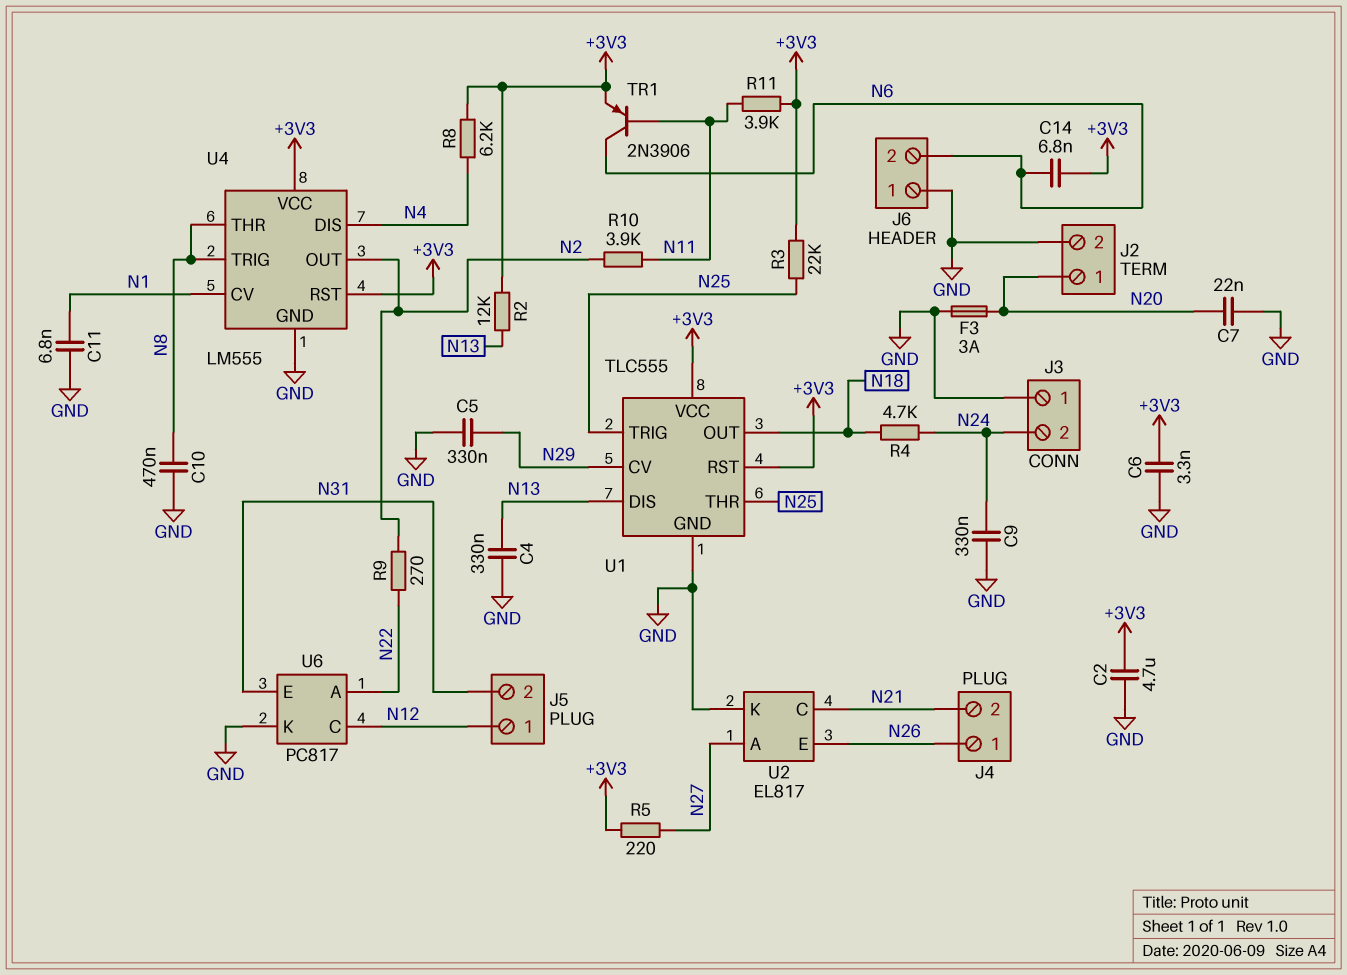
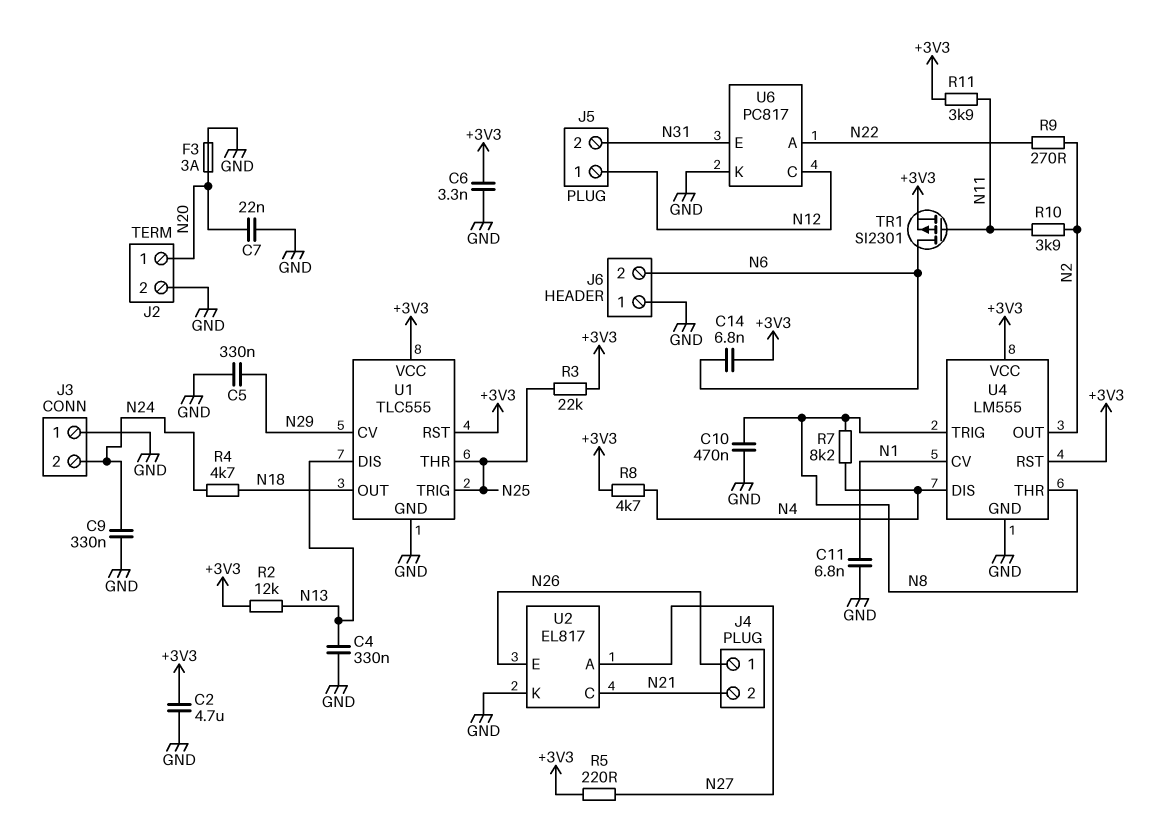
R7: none -> 8.2k (N4, N8)
R8: 6.2k (+3V3, N4) -> 4.7k (+3V3, N4)
TR1: PNP 2N3906 (B N11, C N6, E +3V3) -> PMOS SI2301 (G N11, D N6, S +3V3)

